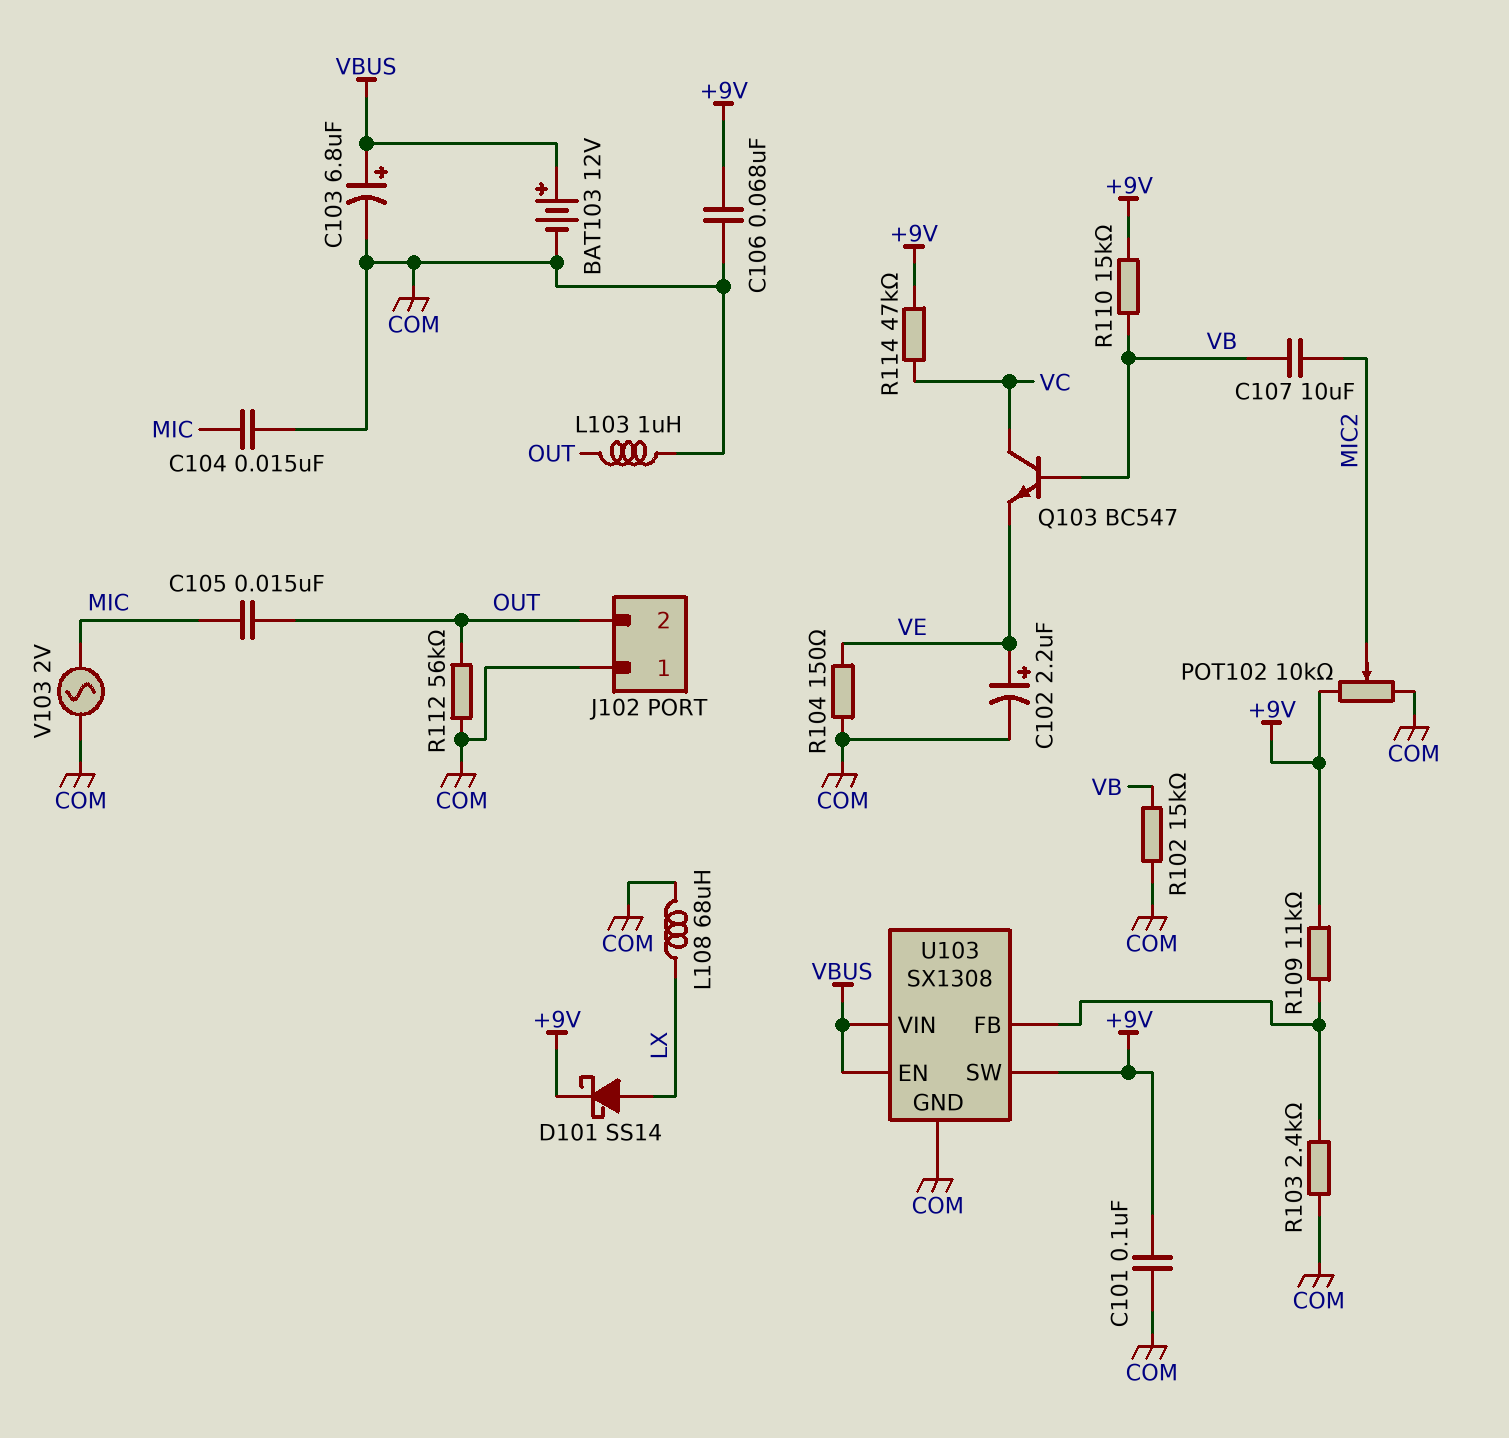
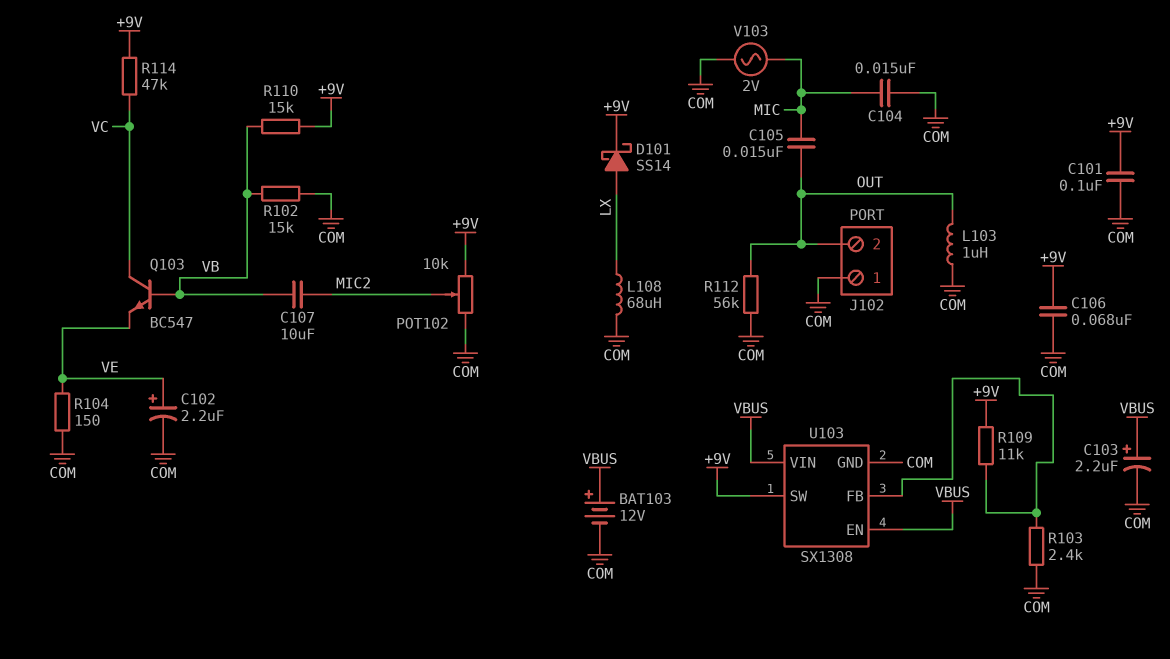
C103: 6.8uF (plus VBUS, minus COM) -> 2.2uF (plus VBUS, minus COM)

